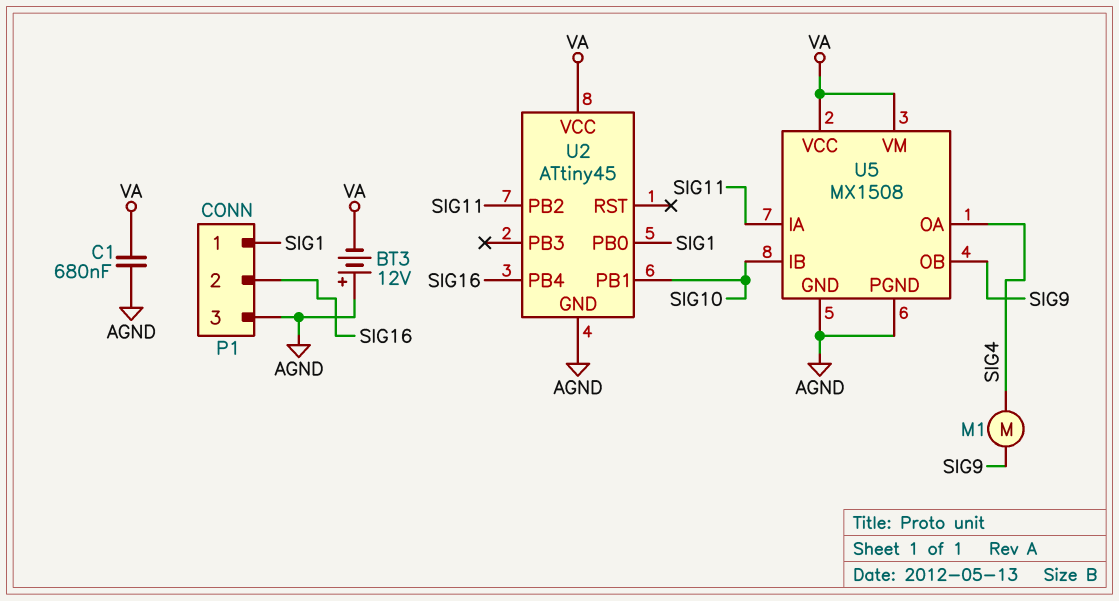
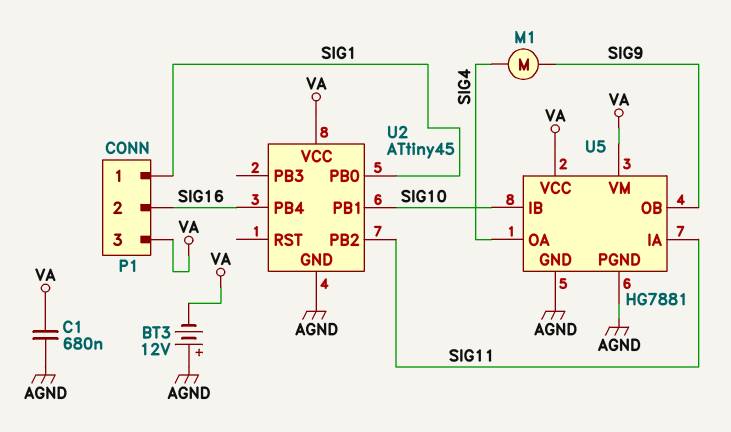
P1 pin 3: AGND -> VA
U5: MX1508 -> HG7881

